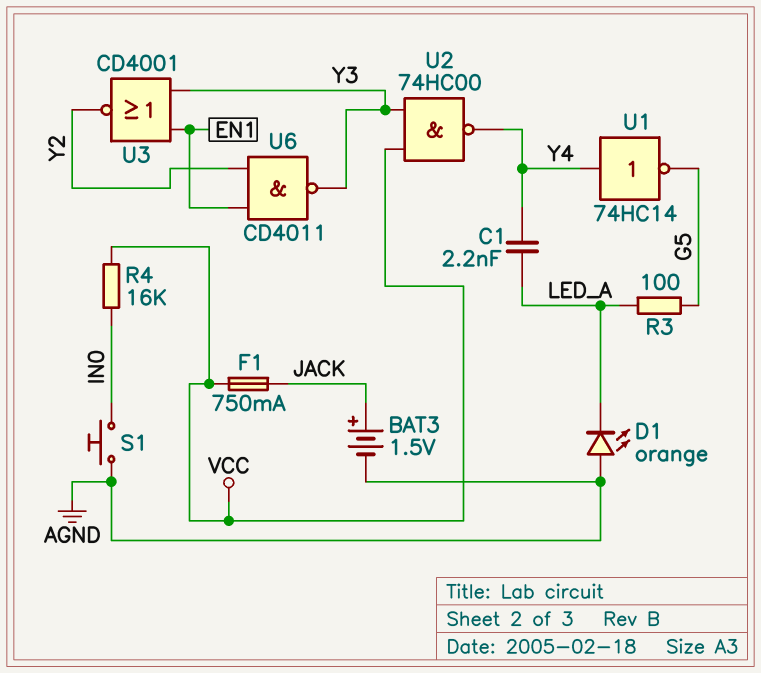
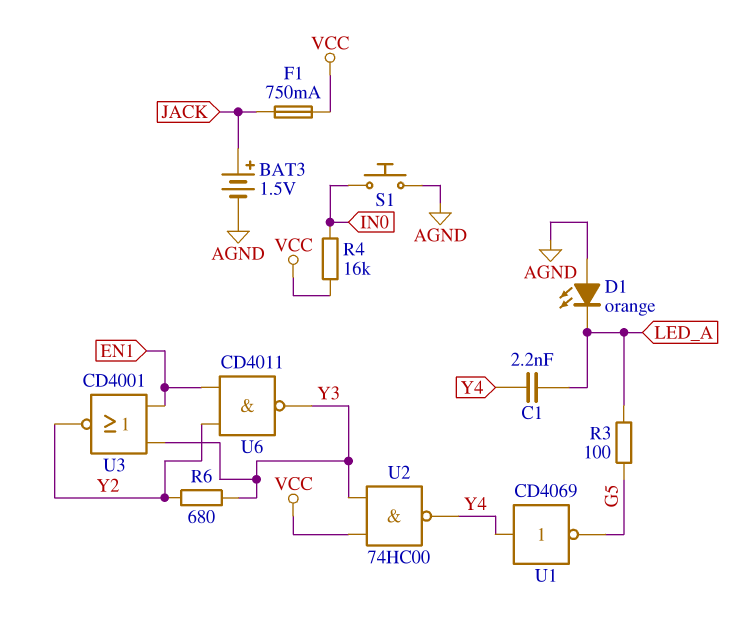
R6: none -> 680 (Y2, Y3)
U1: NOT 74HC14 (in Y4, out G5) -> NOT CD4069 (in Y4, out G5)

